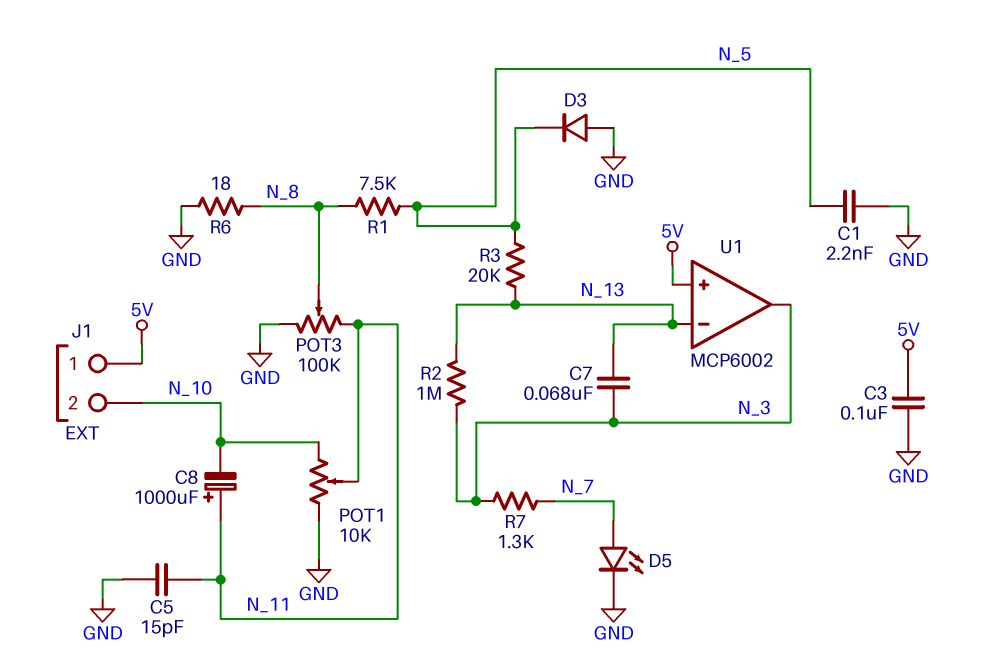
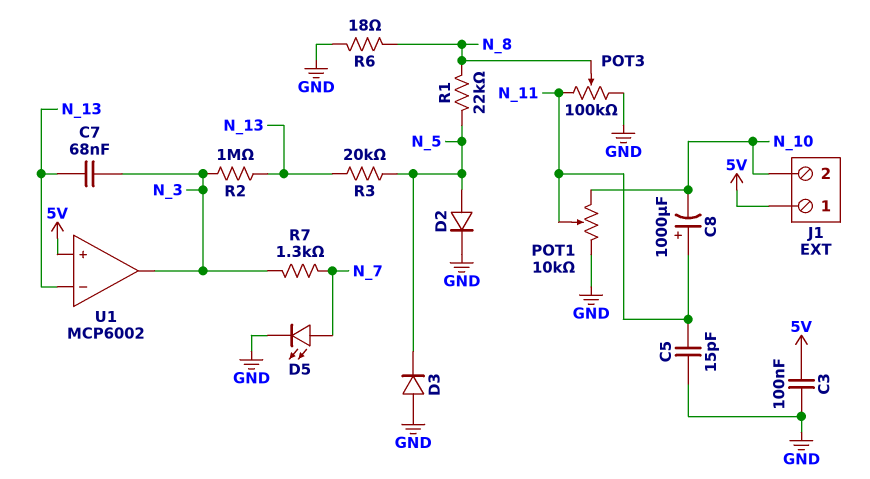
C1: 2.2nF (GND, N_5) -> none
D2: none -> diode (A N_5, K GND)
R1: 7.5k (N_5, N_8) -> 22k (N_5, N_8)

